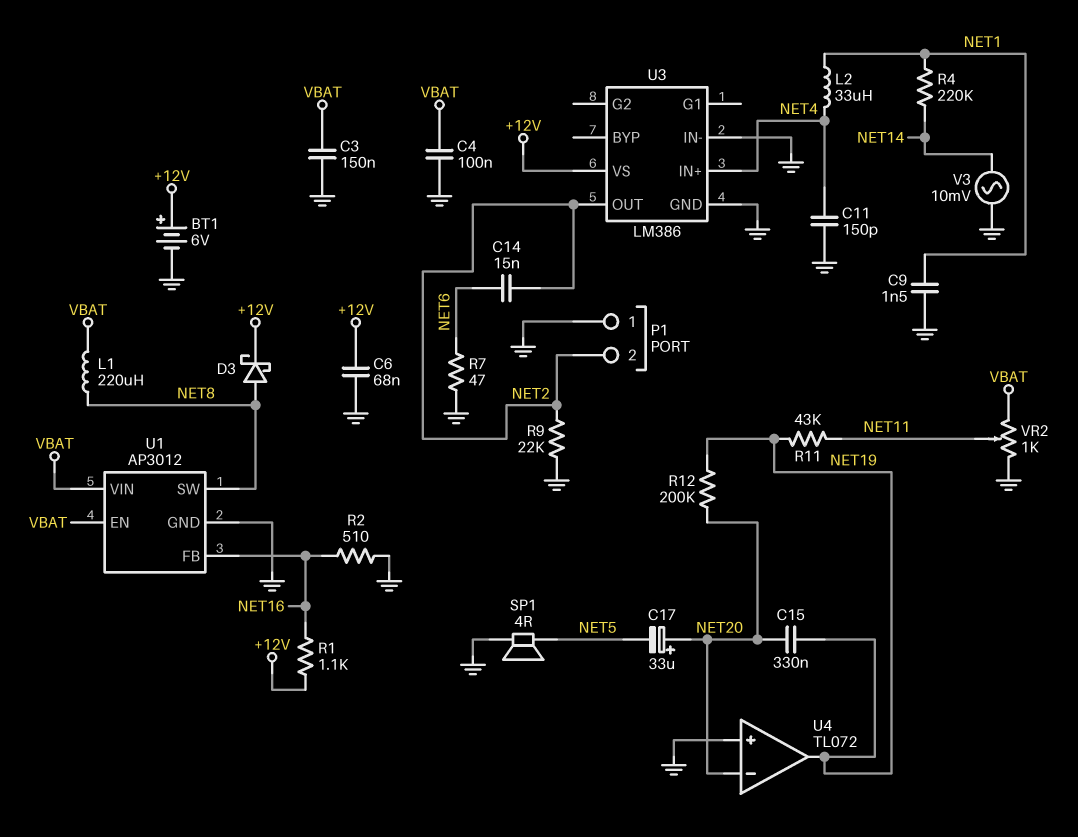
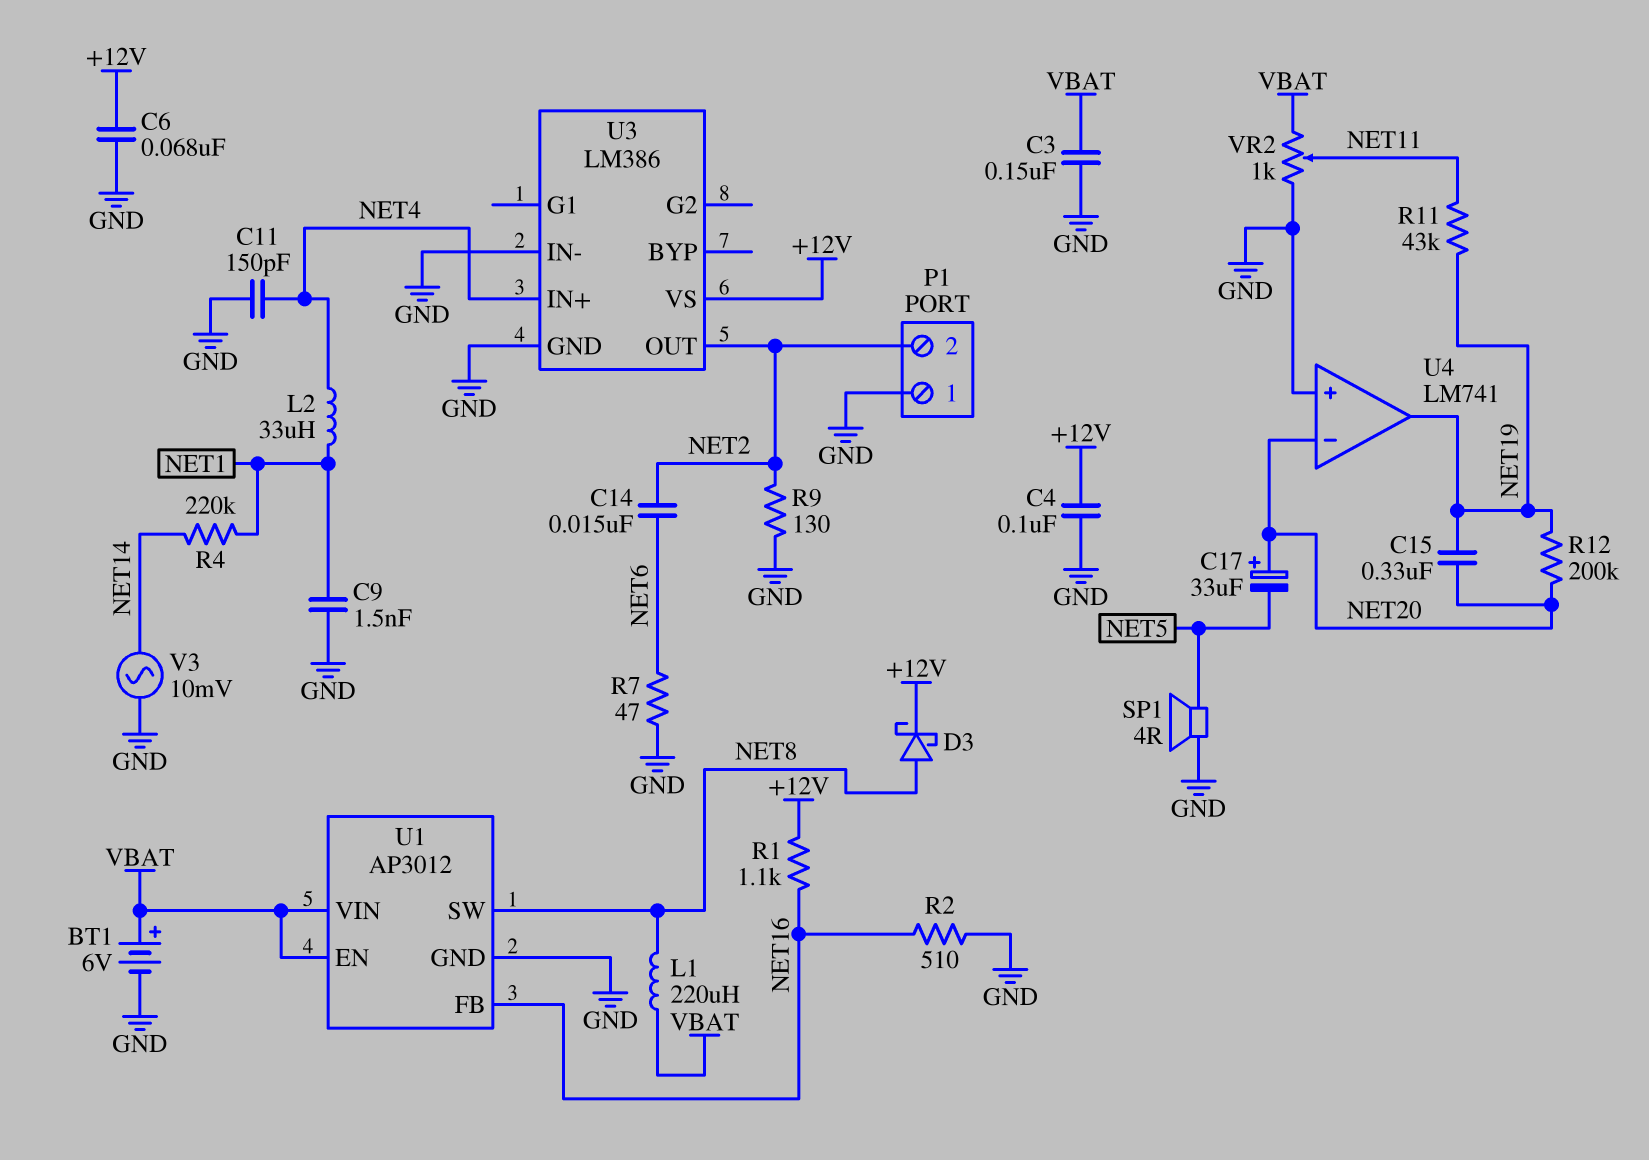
BT1: 6V (plus +12V, minus GND) -> 6V (plus VBAT, minus GND)
C4: 100nF (GND, VBAT) -> 100nF (+12V, GND)
R9: 22k (GND, NET2) -> 130 (GND, NET2)
U4: TL072 -> LM741

